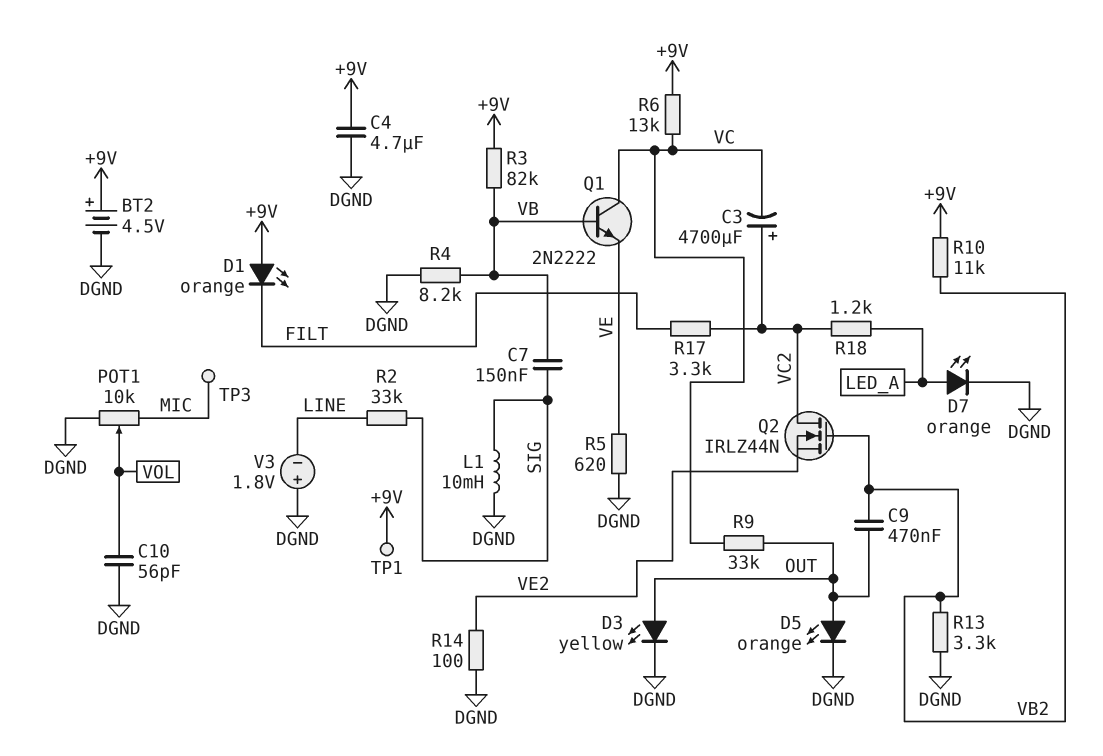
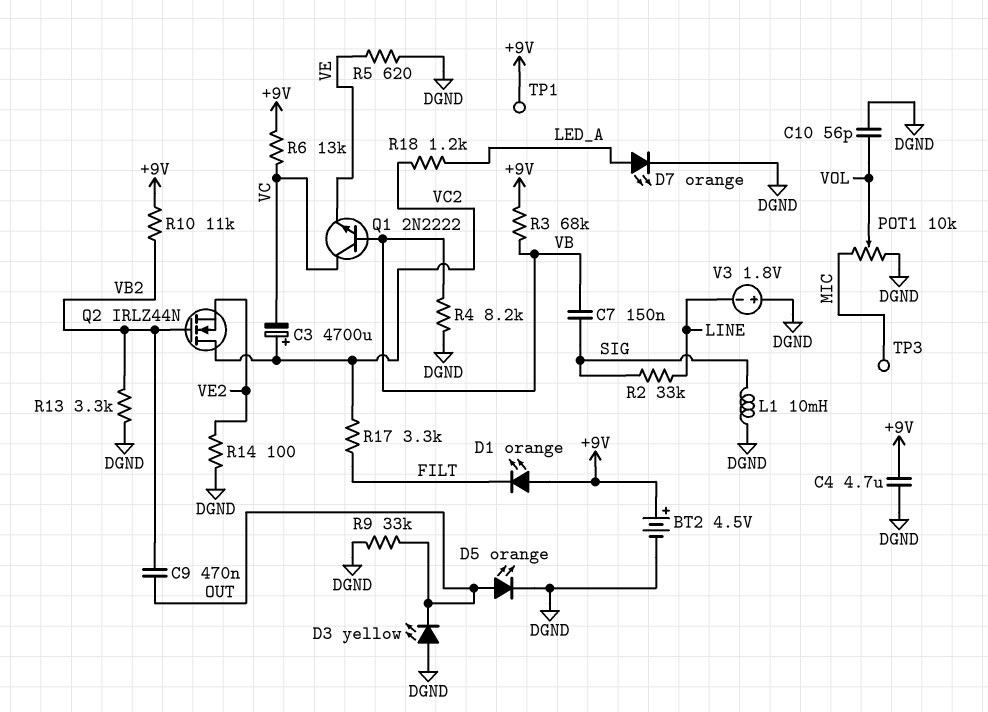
D3: LED yellow (A OUT, K DGND) -> LED yellow (A DGND, K OUT)
R3: 82k (+9V, VB) -> 68k (+9V, VB)
R9: 33k (OUT, VC) -> 33k (DGND, OUT)

